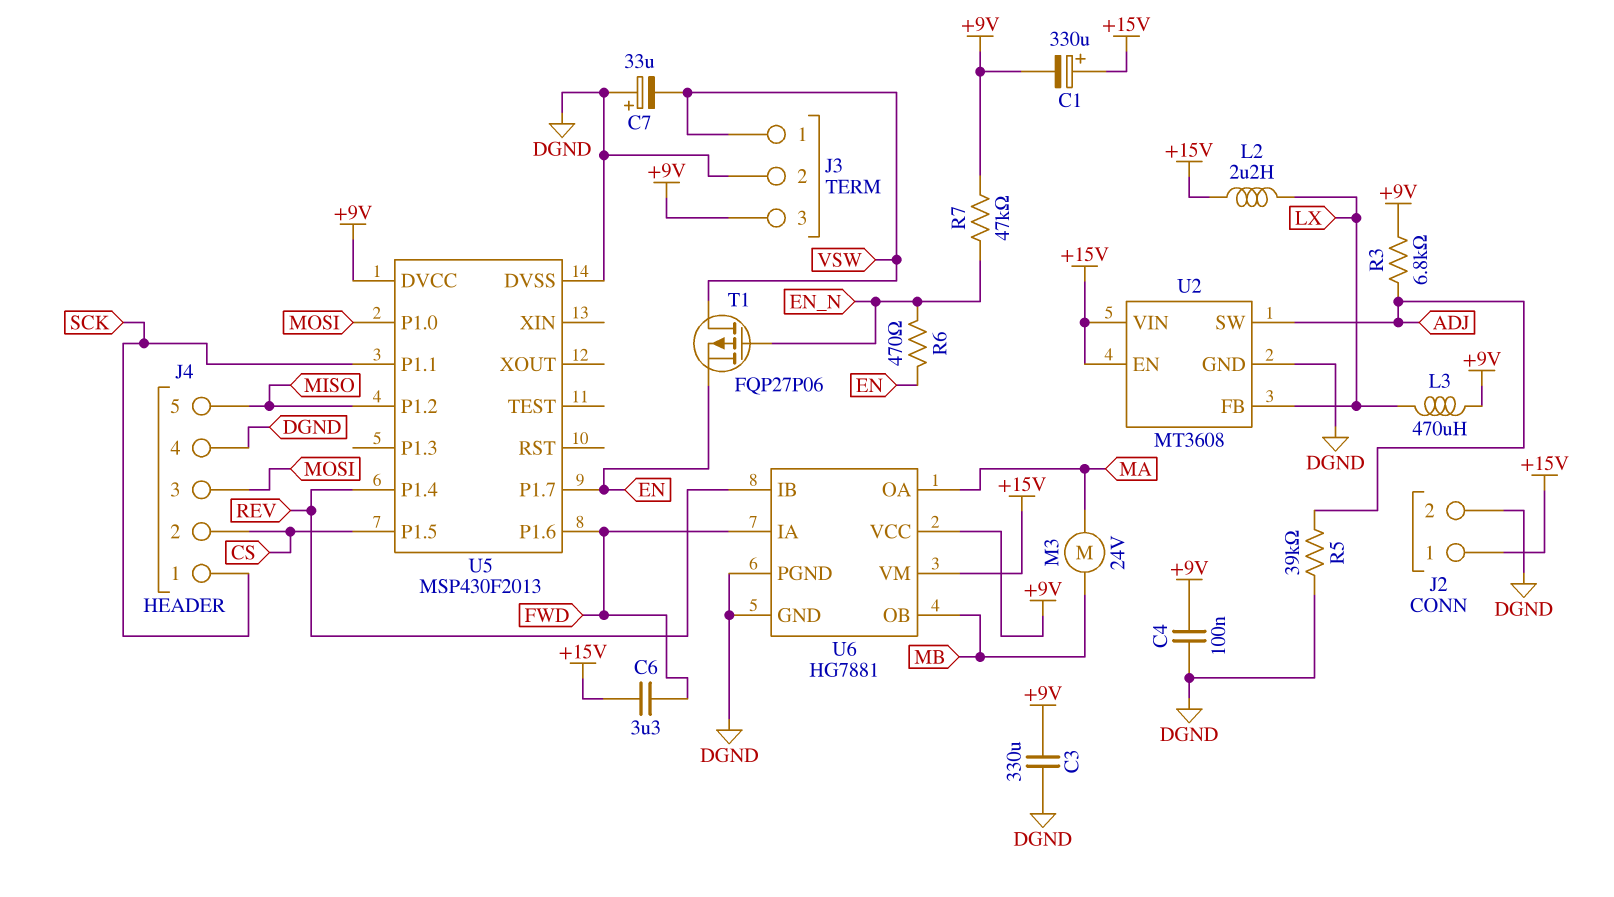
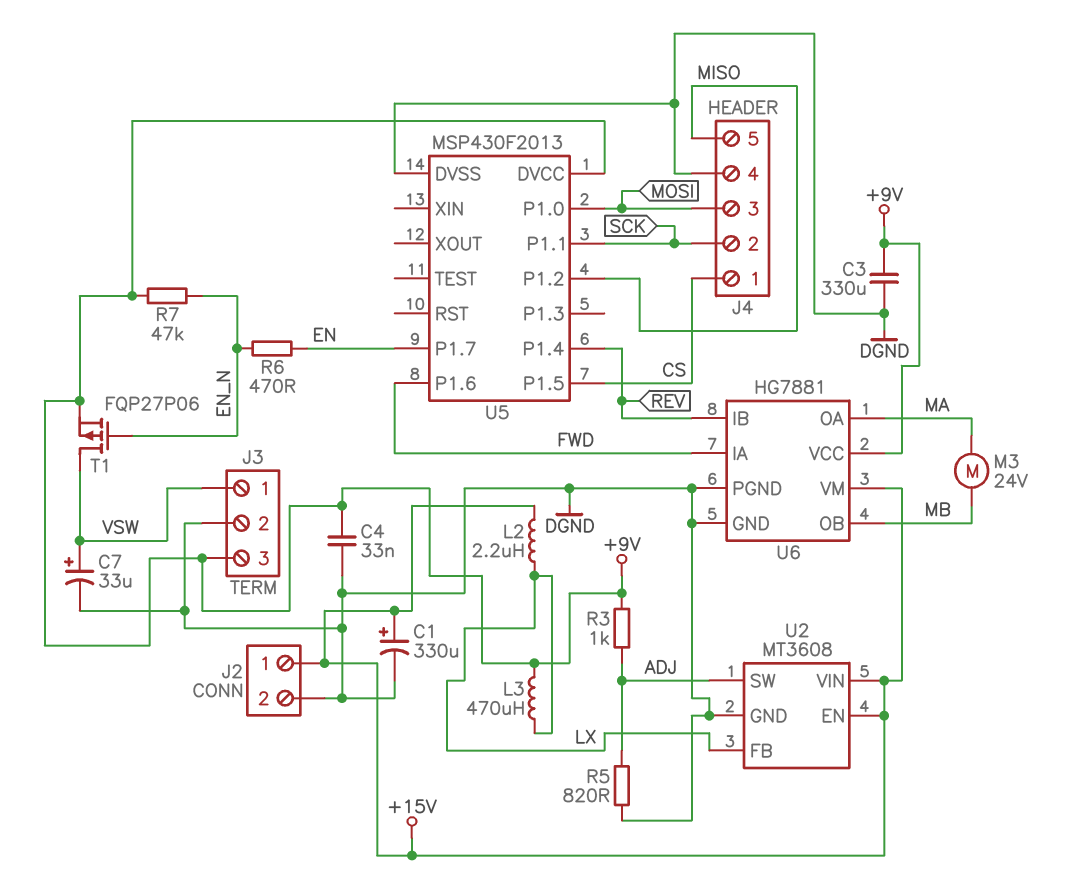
C1: 330uF (plus +15V, minus +9V) -> 330uF (plus +15V, minus DGND)
C4: 100nF (+9V, DGND) -> 33nF (+9V, DGND)
C6: 3.3uF (+15V, FWD) -> none
C7: 33uF (plus DGND, minus VSW) -> 33uF (plus VSW, minus DGND)
J4 pin 1: SCK -> CS
J4 pin 2: CS -> SCK
R3: 6.8k (+9V, ADJ) -> 1k (+9V, ADJ)
R5: 39k (ADJ, DGND) -> 820 (ADJ, DGND)
T1: PMOS FQP27P06 (G EN_N, D VSW, S EN) -> PMOS FQP27P06 (G EN_N, D VSW, S +9V)

